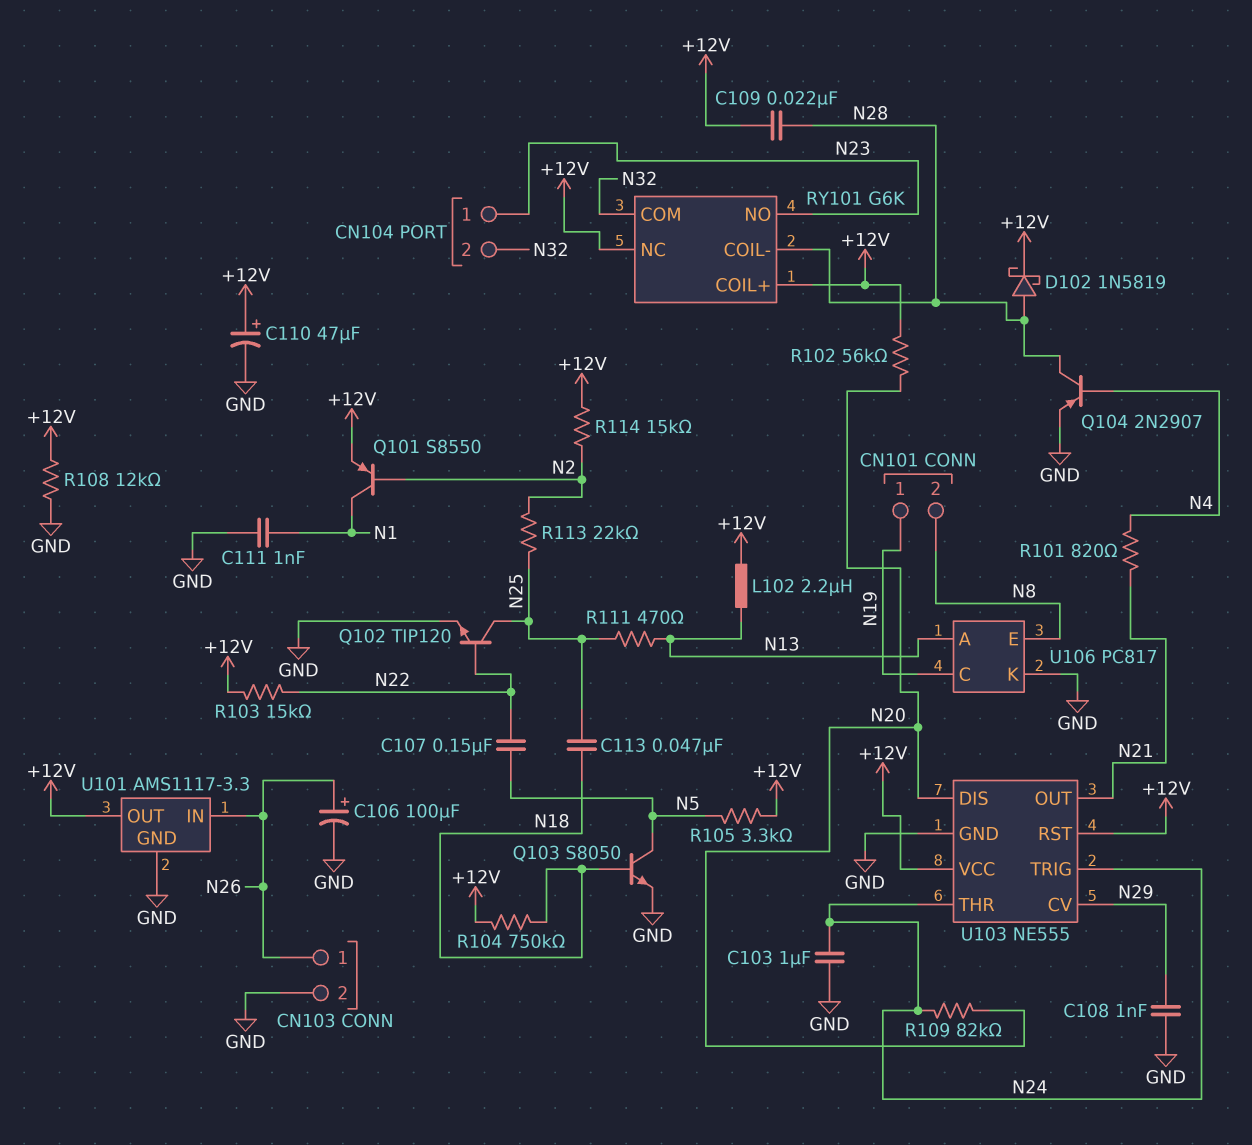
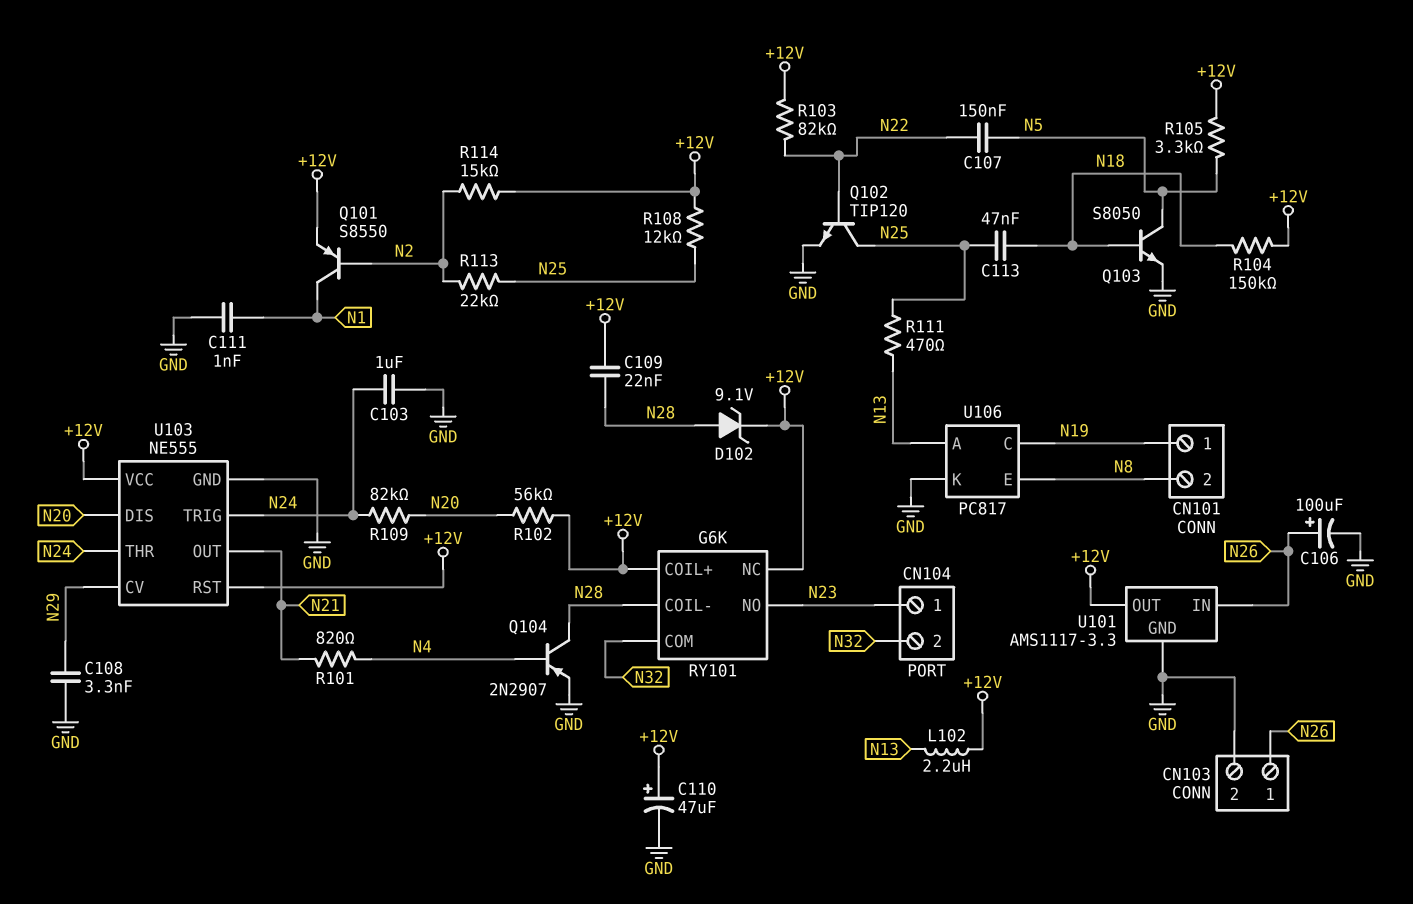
C108: 1nF (GND, N29) -> 3.3nF (GND, N29)
D102: schottky 1N5819 (A N28, K +12V) -> zener 9.1V (A N28, K +12V)
R103: 15k (+12V, N22) -> 82k (+12V, N22)
R104: 750k (+12V, N18) -> 150k (+12V, N18)
R108: 12k (+12V, GND) -> 12k (+12V, N25)

